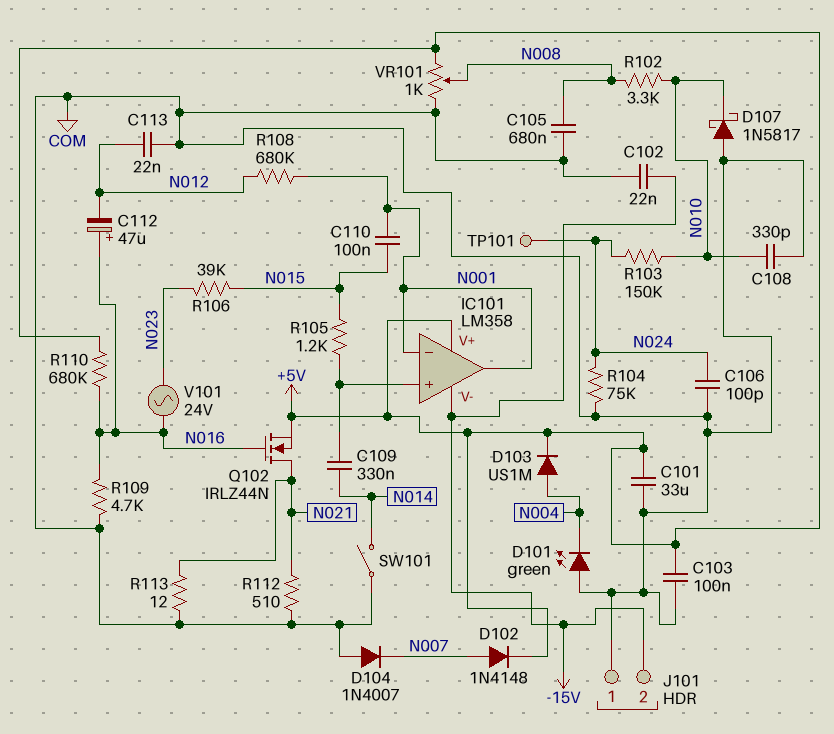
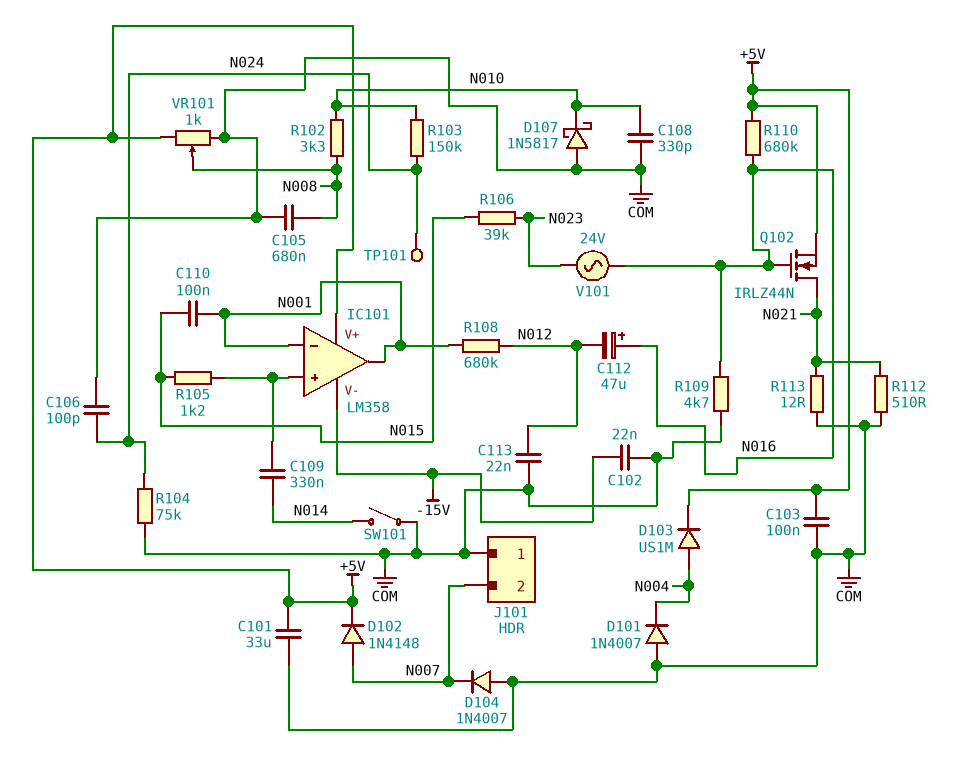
D101: LED green (A COM, K N004) -> diode 1N4007 (A COM, K N004)
J101 pin 2: -15V -> N007

